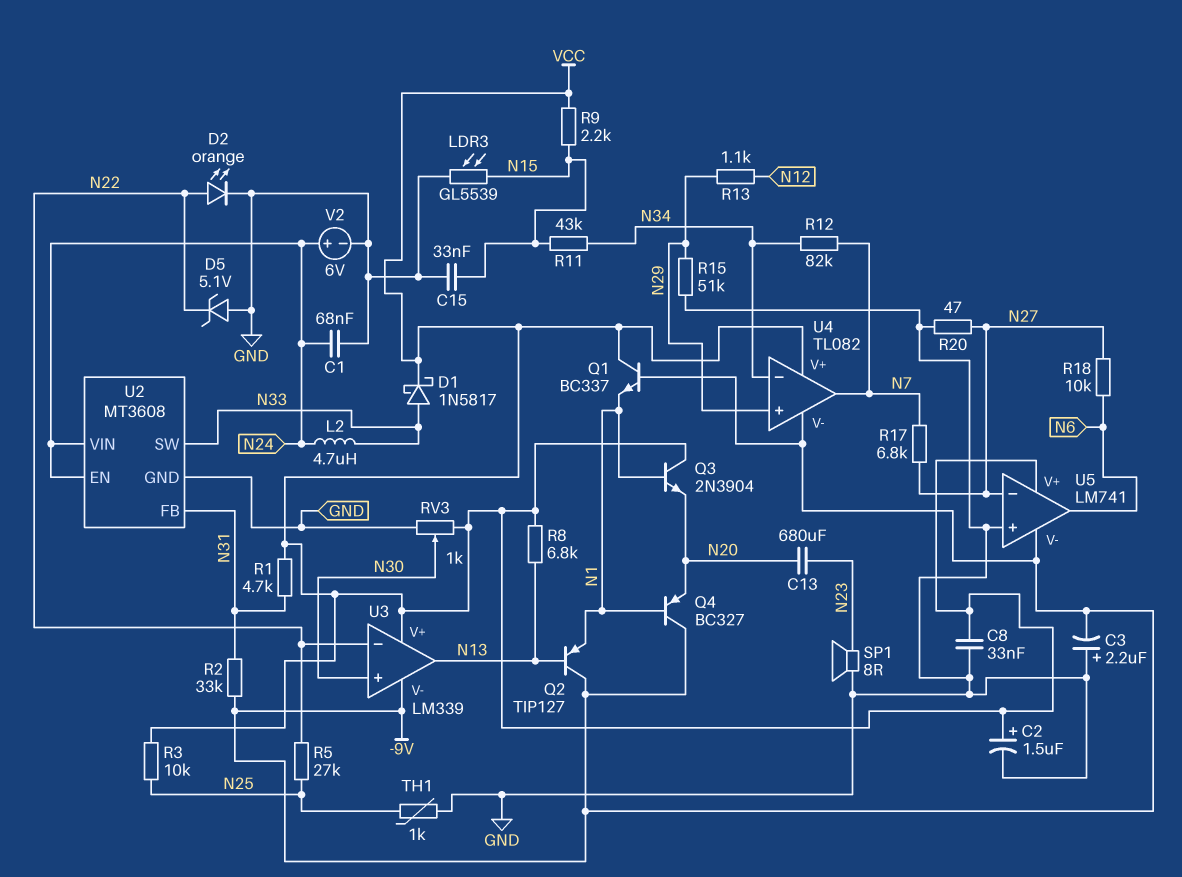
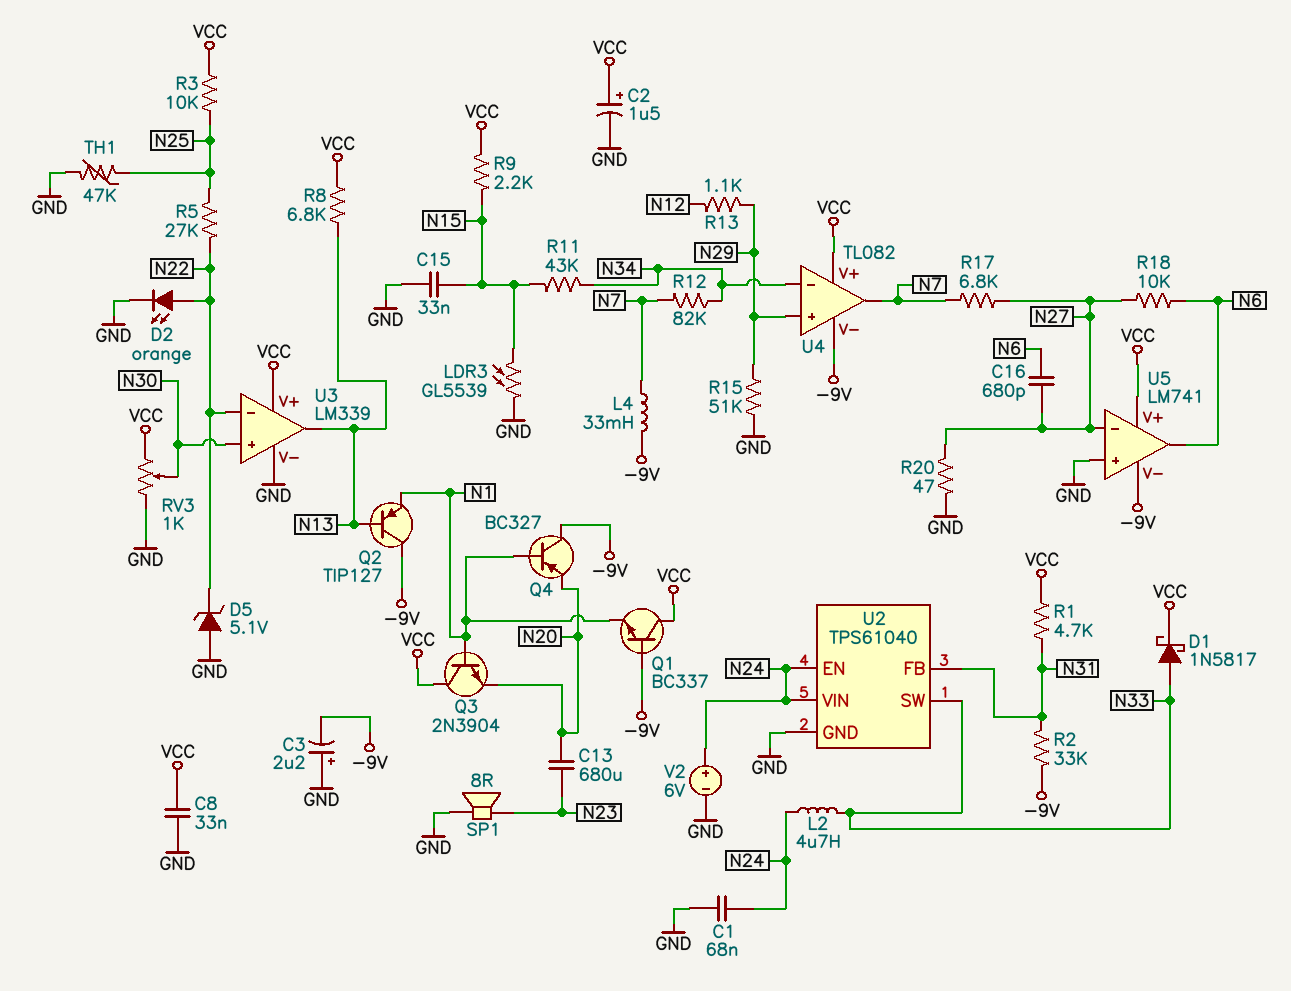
C16: none -> 680pF (N6, N27)
L4: none -> 33mH (-9V, N7)
TH1: 1k (GND, N25) -> 47k (GND, N25)
U2: MT3608 -> TPS61040
U3 pin V-: -9V -> GND

